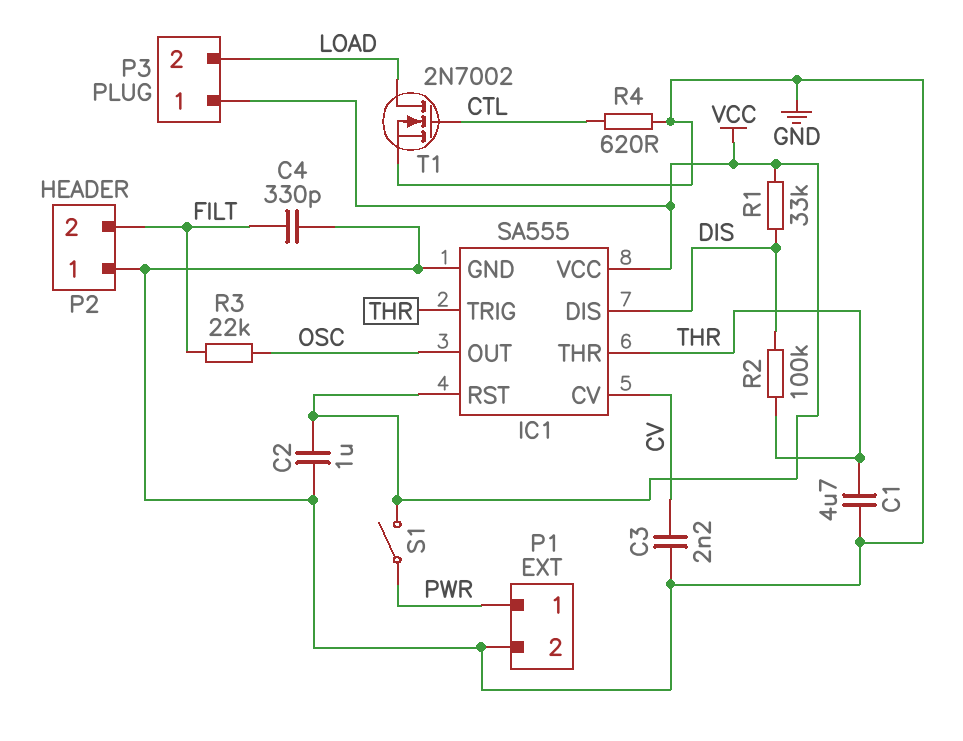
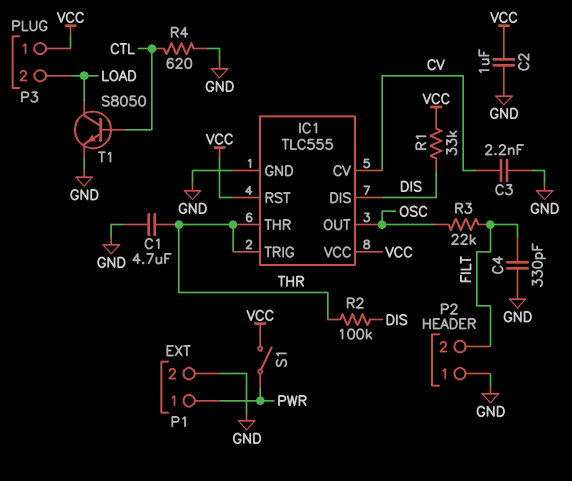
IC1: SA555 -> TLC555
T1: NMOS 2N7002 (G CTL, D LOAD, S GND) -> NPN S8050 (B CTL, C LOAD, E GND)

